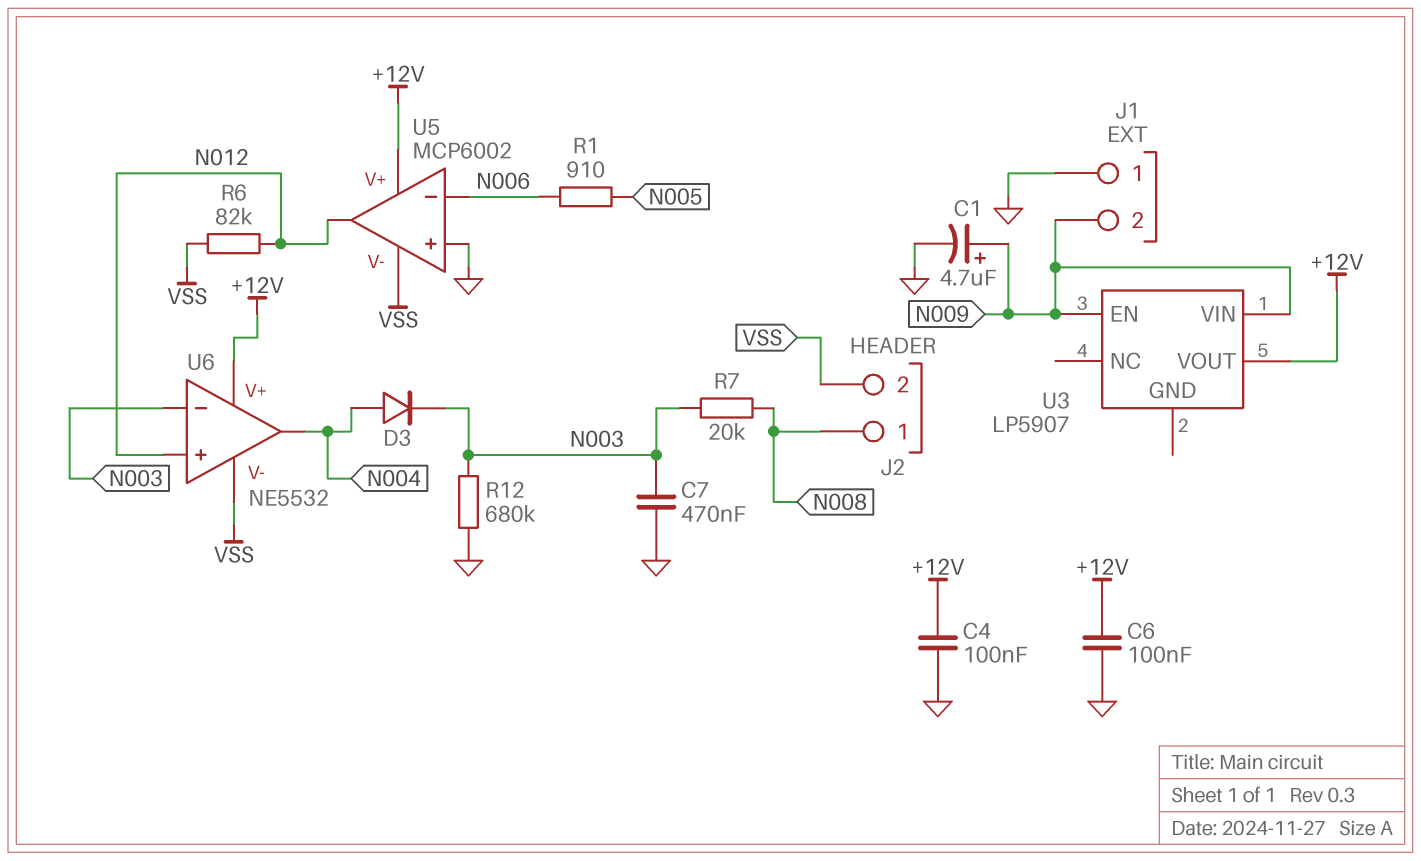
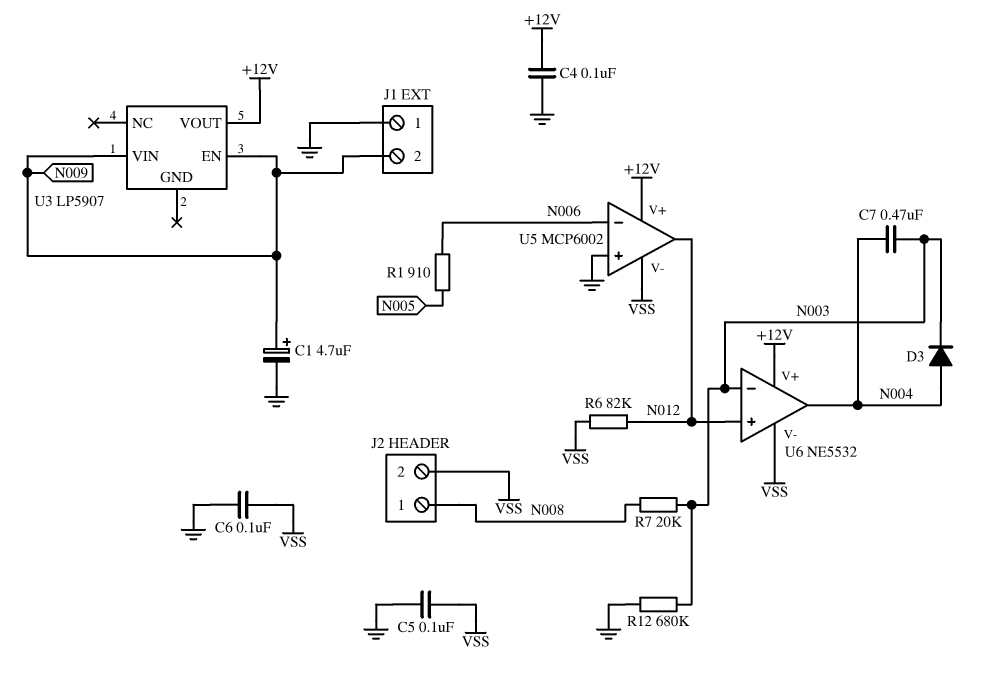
C5: none -> 100nF (GND, VSS)
C6: 100nF (+12V, GND) -> 100nF (GND, VSS)
C7: 470nF (GND, N003) -> 470nF (N003, N004)

